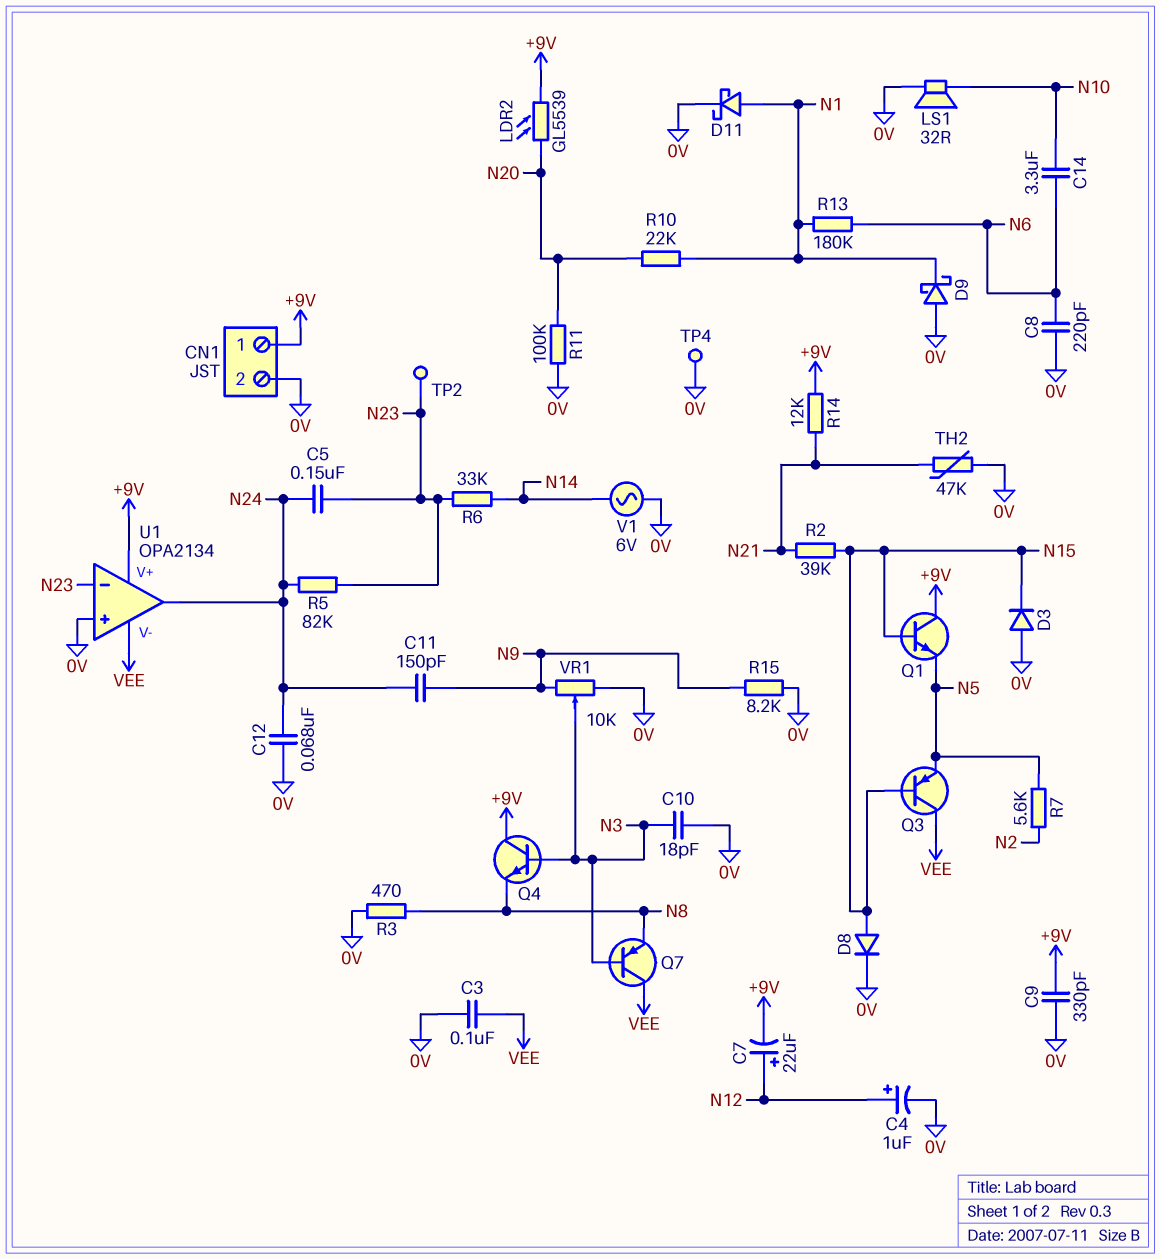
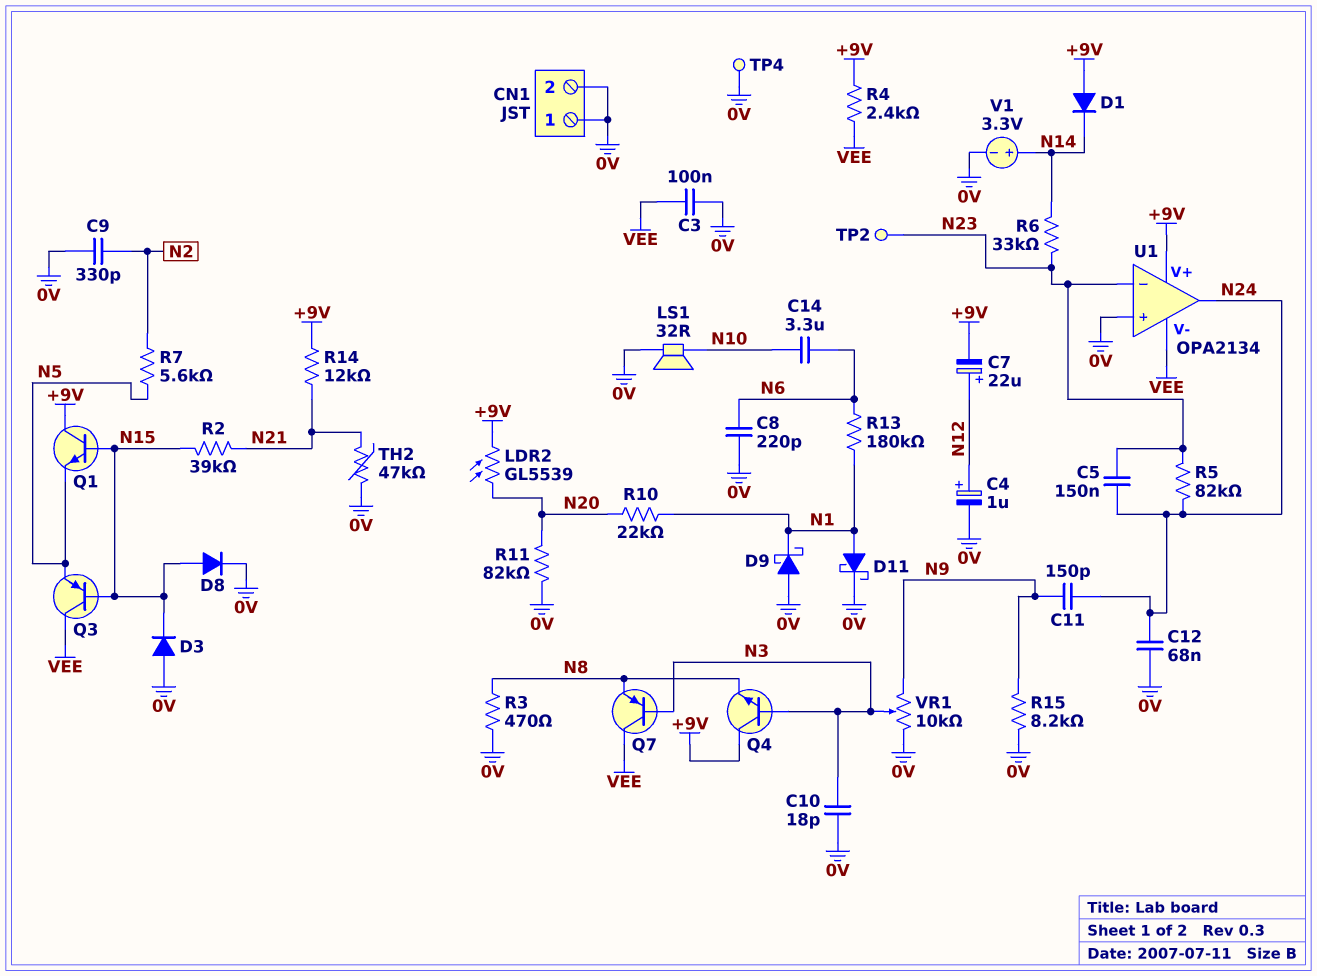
C9: 330pF (+9V, 0V) -> 330pF (0V, N2)
CN1 pin 1: +9V -> 0V
D1: none -> diode (A +9V, K N14)
R4: none -> 2.4k (+9V, VEE)
R11: 100k (0V, N20) -> 82k (0V, N20)
V1: AC 6V (0V, N14) -> 3.3V (plus N14, minus 0V)

